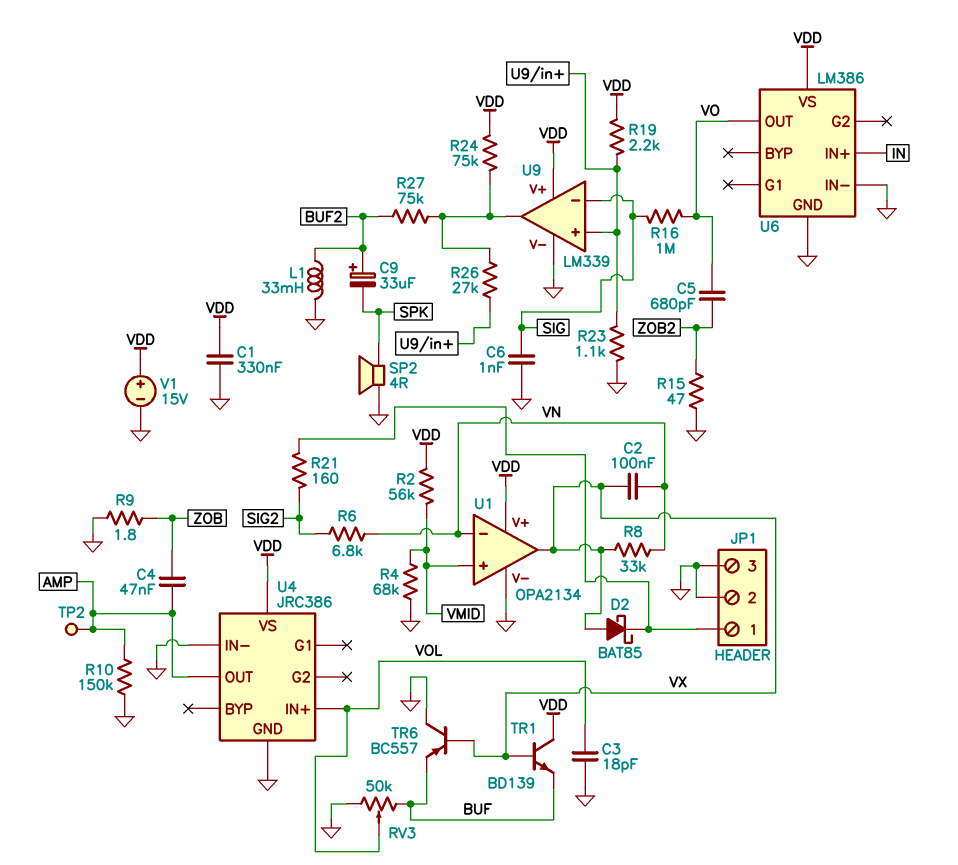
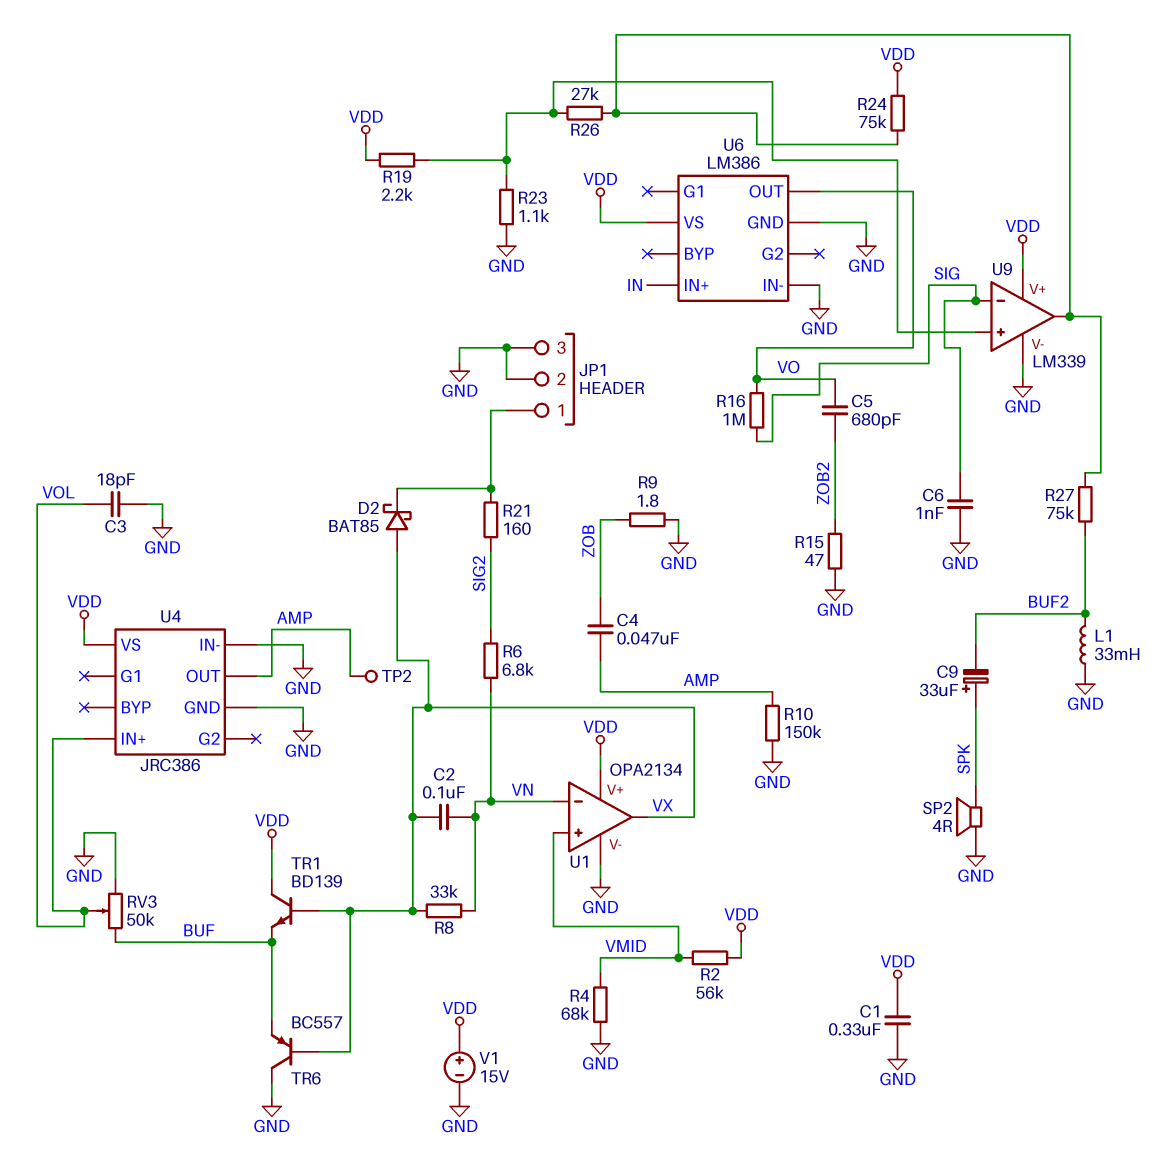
C9: 33uF (plus BUF2, minus SPK) -> 33uF (plus SPK, minus BUF2)

